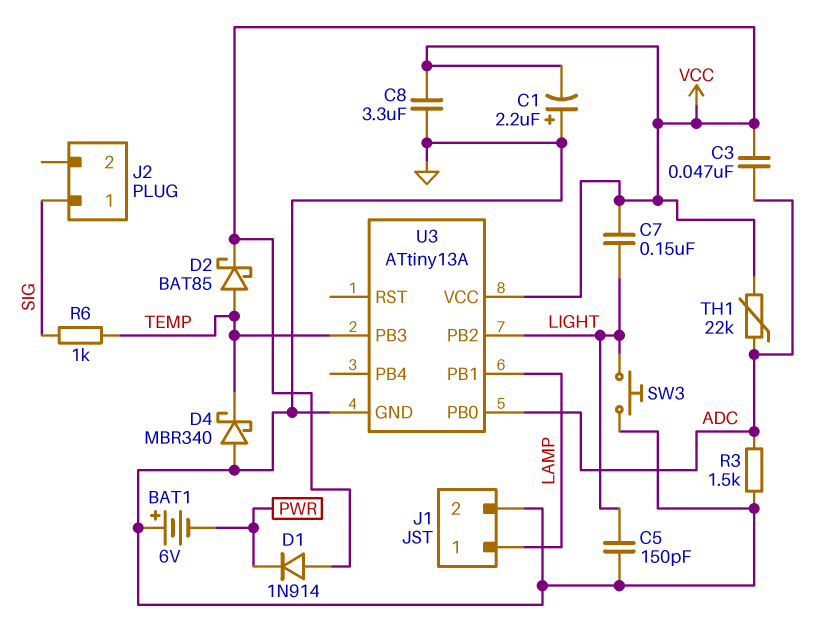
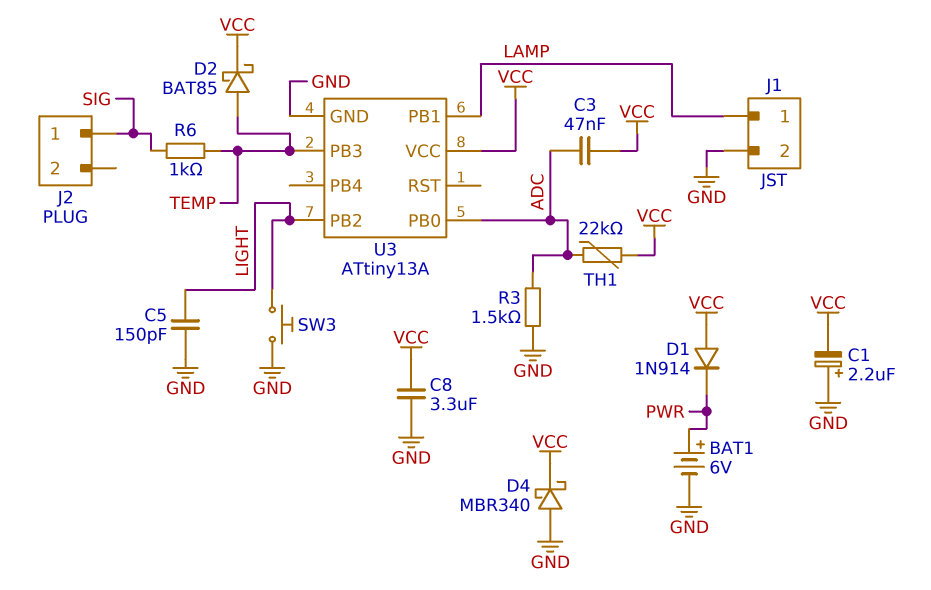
BAT1: 6V (plus GND, minus PWR) -> 6V (plus PWR, minus GND)
C7: 150nF (LIGHT, VCC) -> none
D4: schottky MBR340 (A GND, K TEMP) -> schottky MBR340 (A GND, K VCC)

